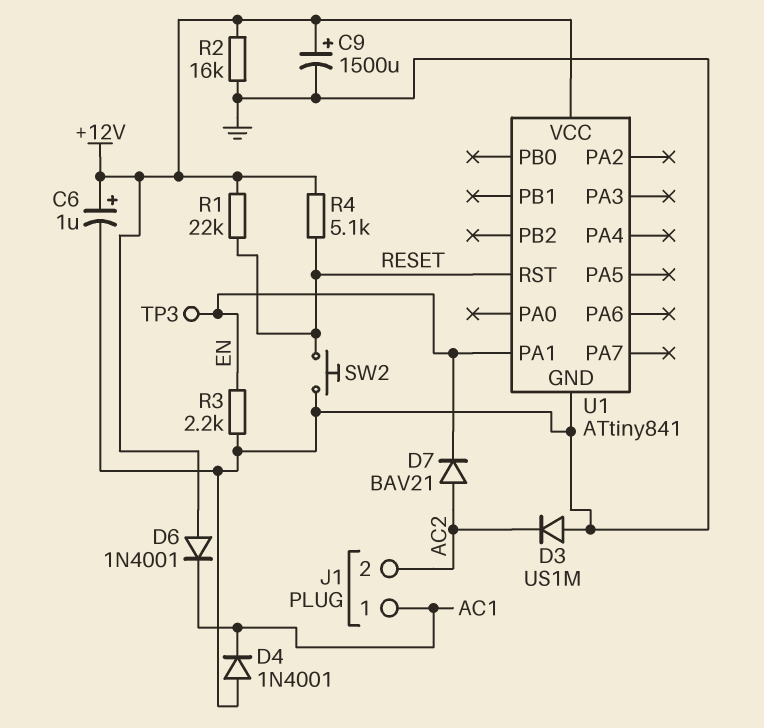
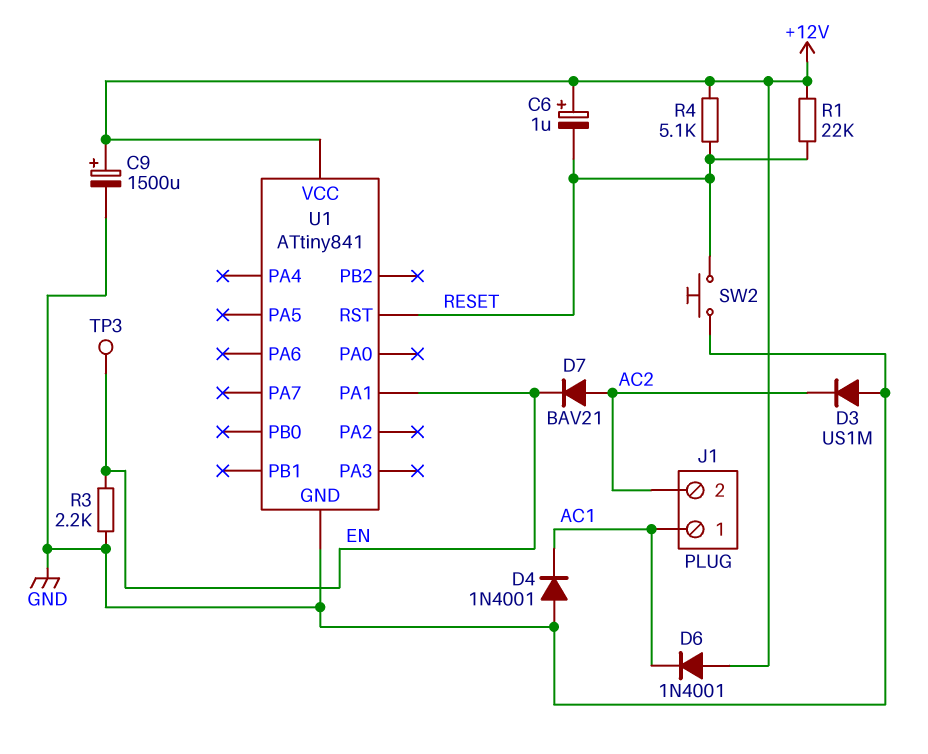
C6: 1uF (plus +12V, minus GND) -> 1uF (plus +12V, minus RESET)
R2: 16k (+12V, GND) -> none

